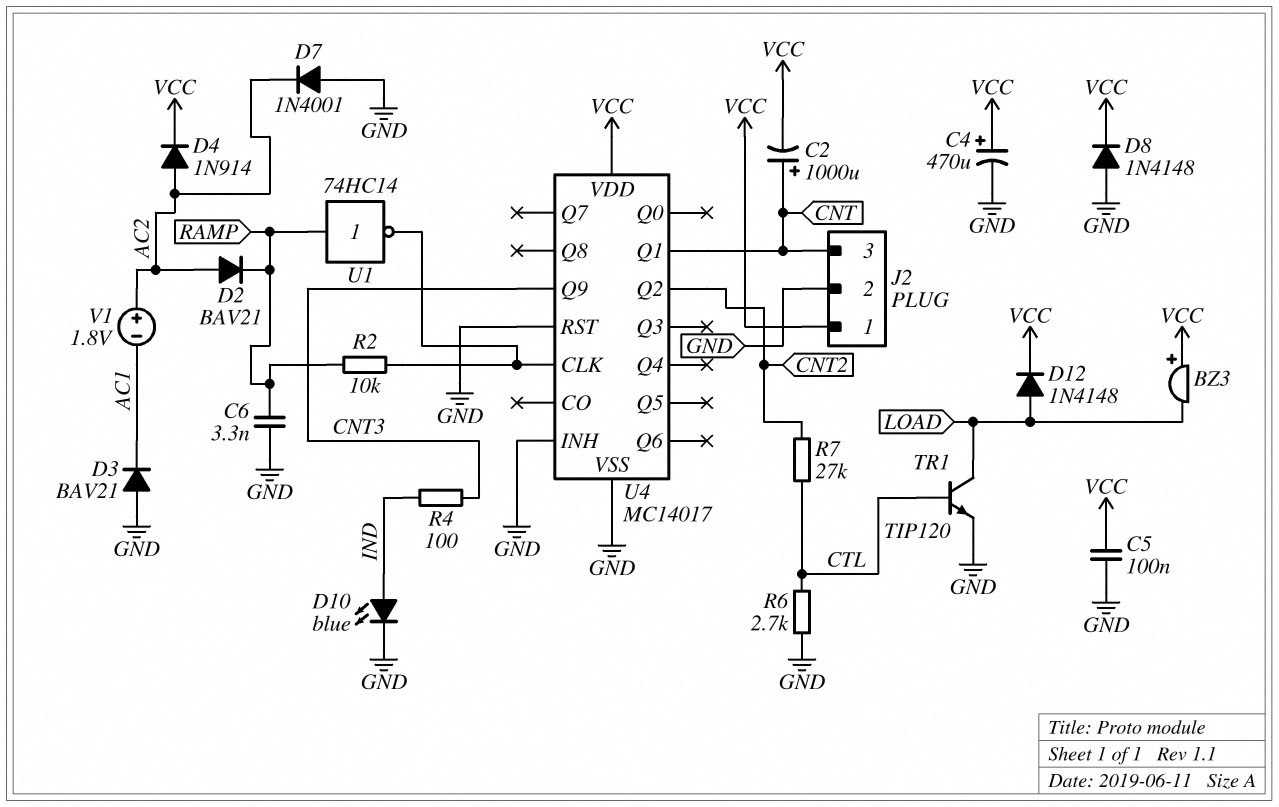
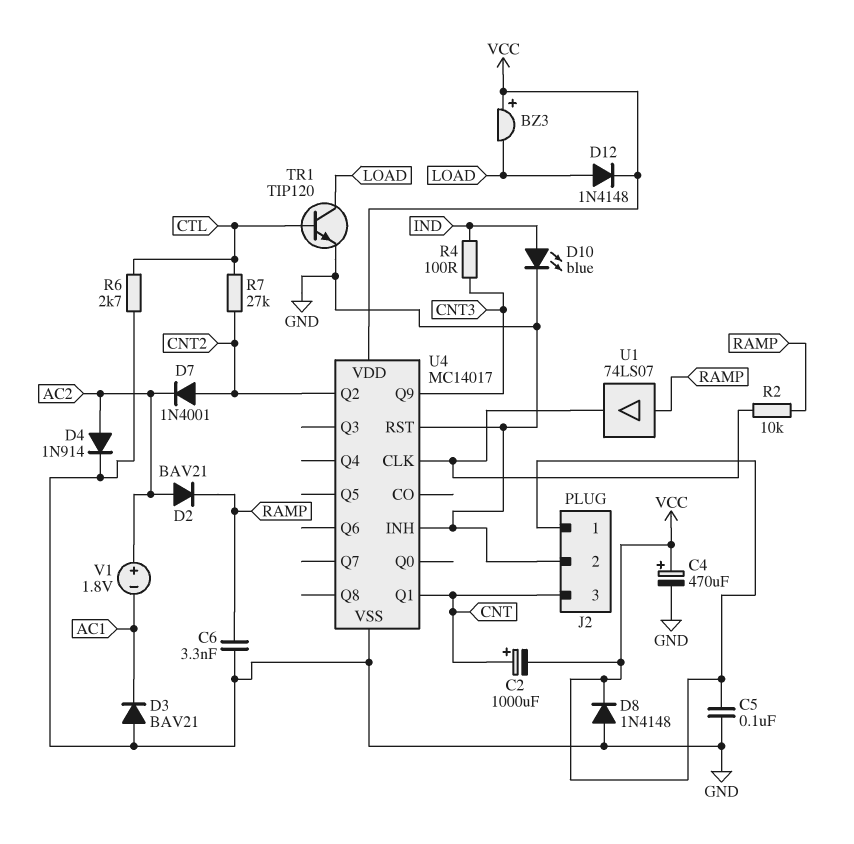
D4: diode 1N914 (A AC2, K VCC) -> diode 1N914 (A AC2, K GND)
D7: diode 1N4001 (A GND, K AC2) -> diode 1N4001 (A CNT2, K AC2)
U1: NOT 74HC14 (in RAMP, out U4/CLK) -> buffer 74LS07 (in RAMP, out U4/CLK)

